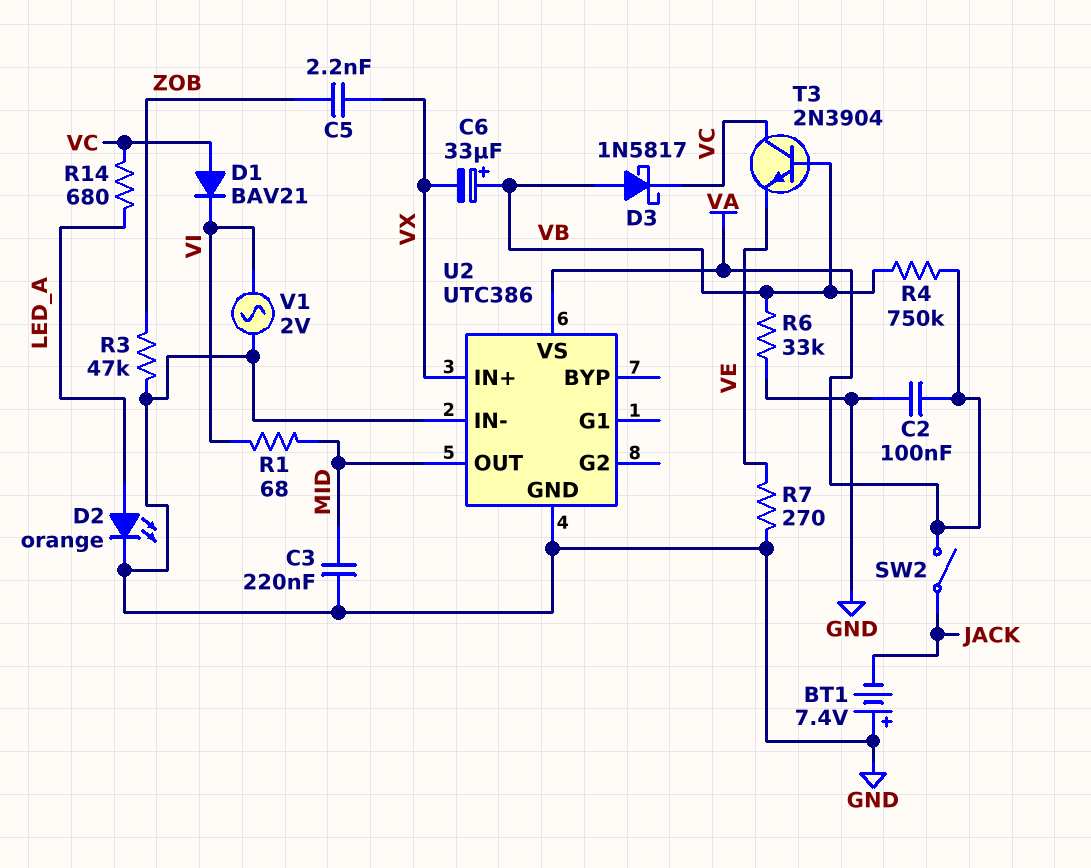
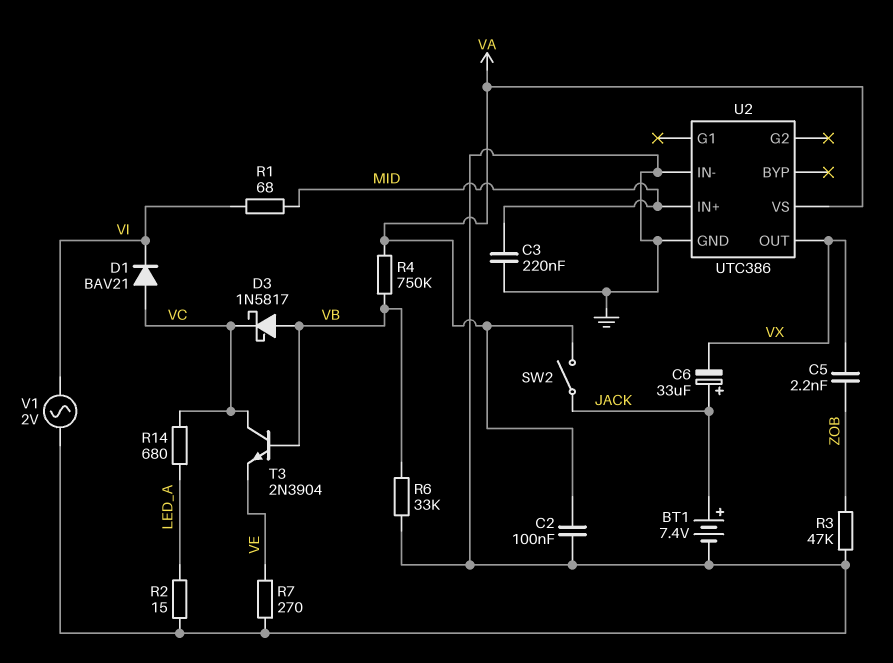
BT1: 7.4V (plus GND, minus JACK) -> 7.4V (plus JACK, minus GND)
C6: 33uF (plus VB, minus VX) -> 33uF (plus JACK, minus VX)
D2: LED orange (A LED_A, K GND) -> none
R2: none -> 15 (GND, LED_A)
U2 pin IN+: VX -> MID
U2 pin OUT: MID -> VX

